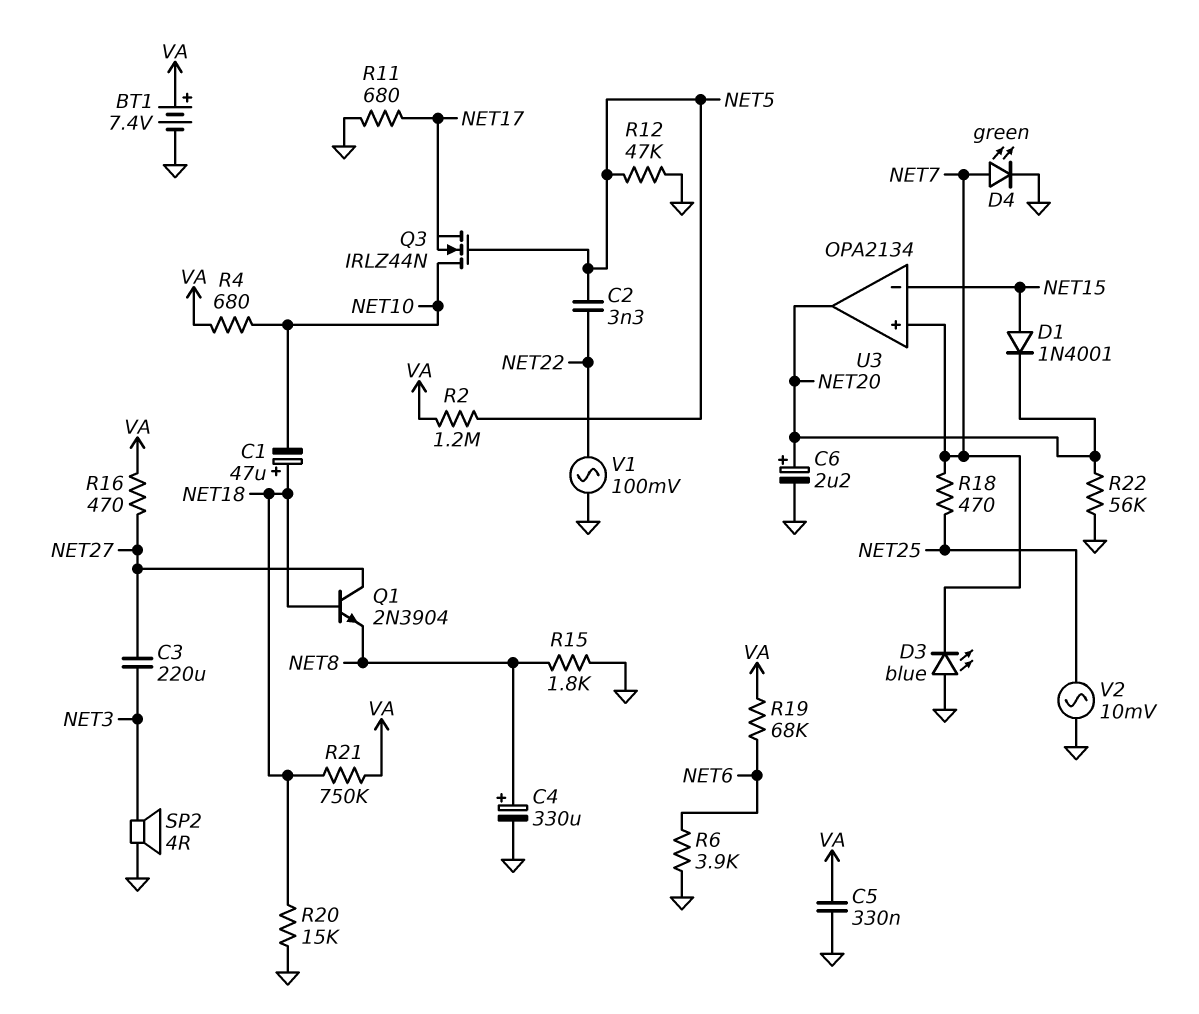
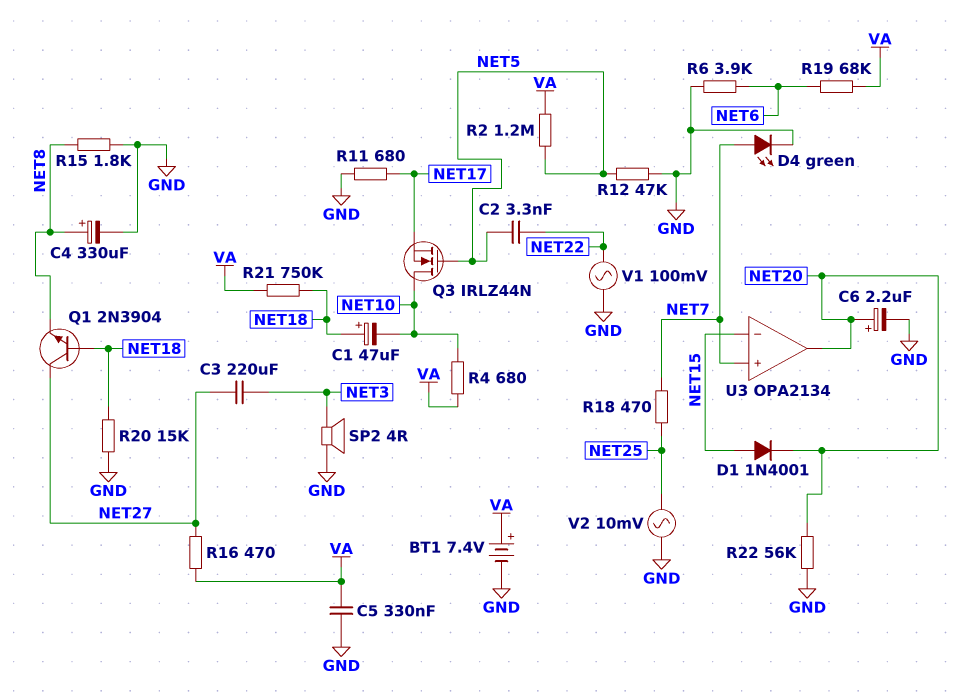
D3: LED blue (A GND, K NET7) -> none

